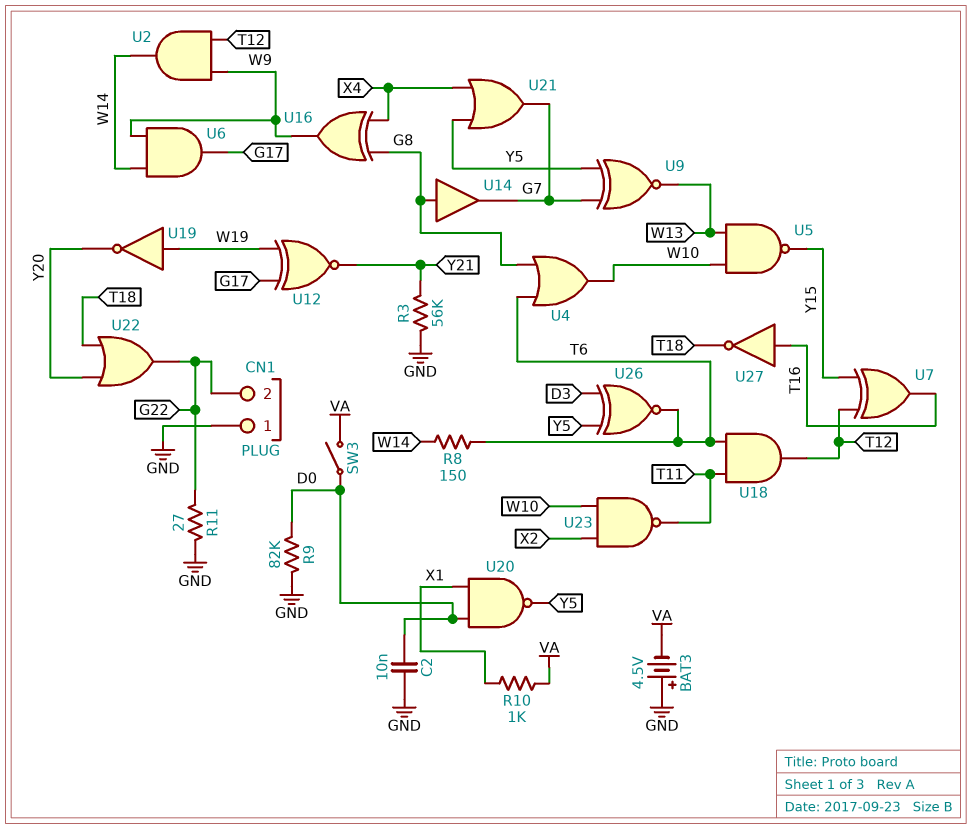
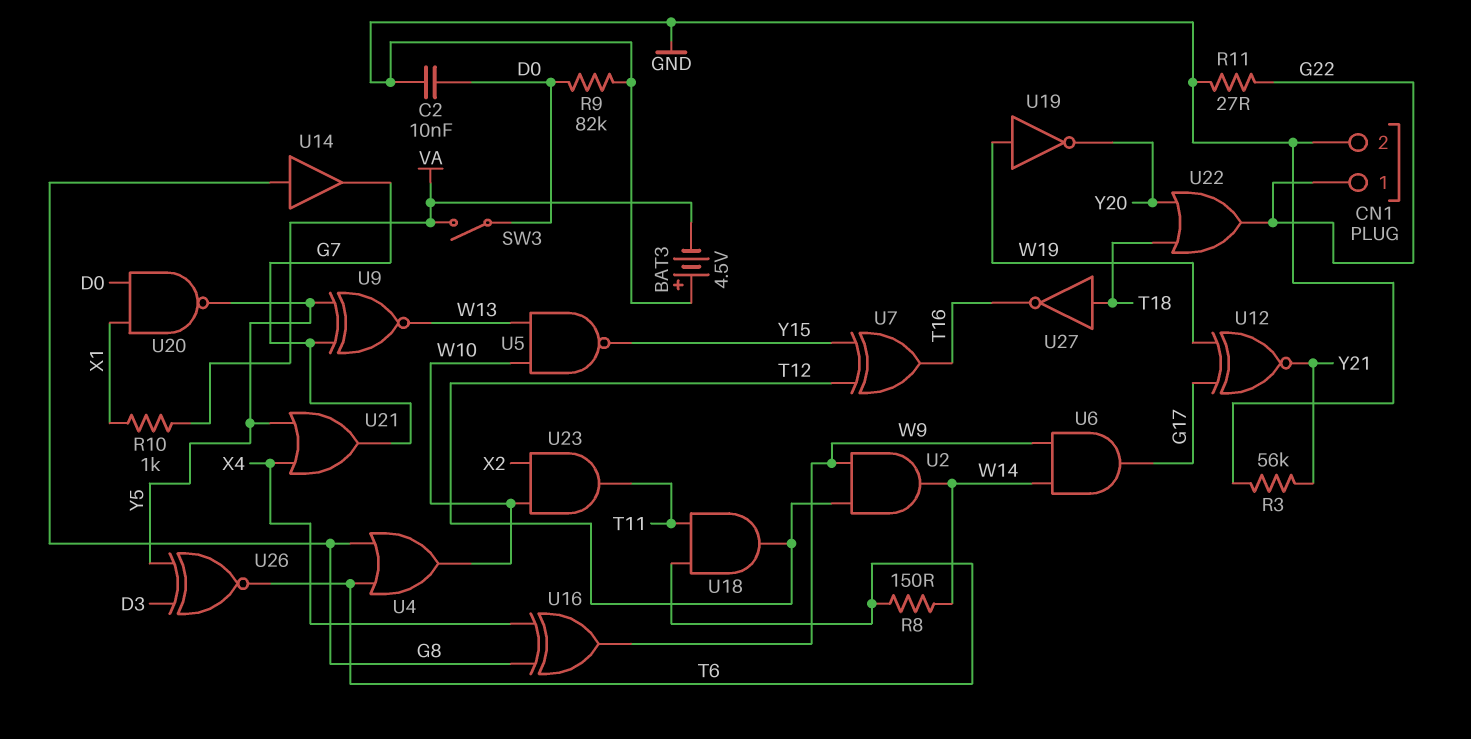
CN1 pin 1: GND -> G22
CN1 pin 2: G22 -> GND
U23: NAND (in W10, in X2, out T11) -> AND (in W10, in X2, out T11)
U27: NOT (in T16, out T18) -> NOT (in T18, out T16)

